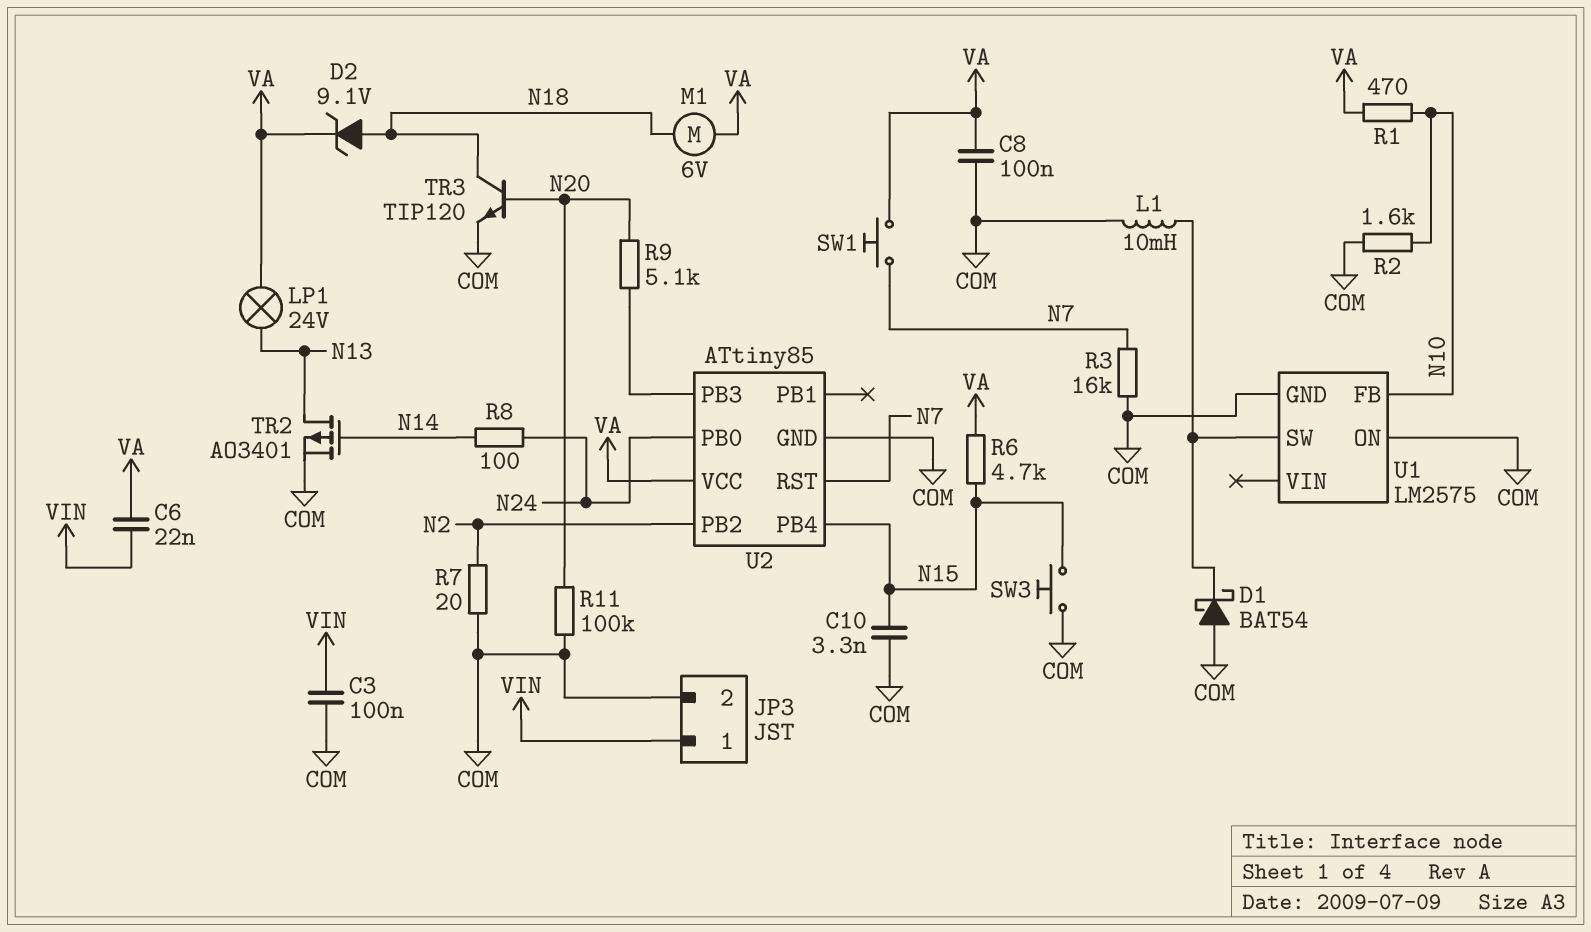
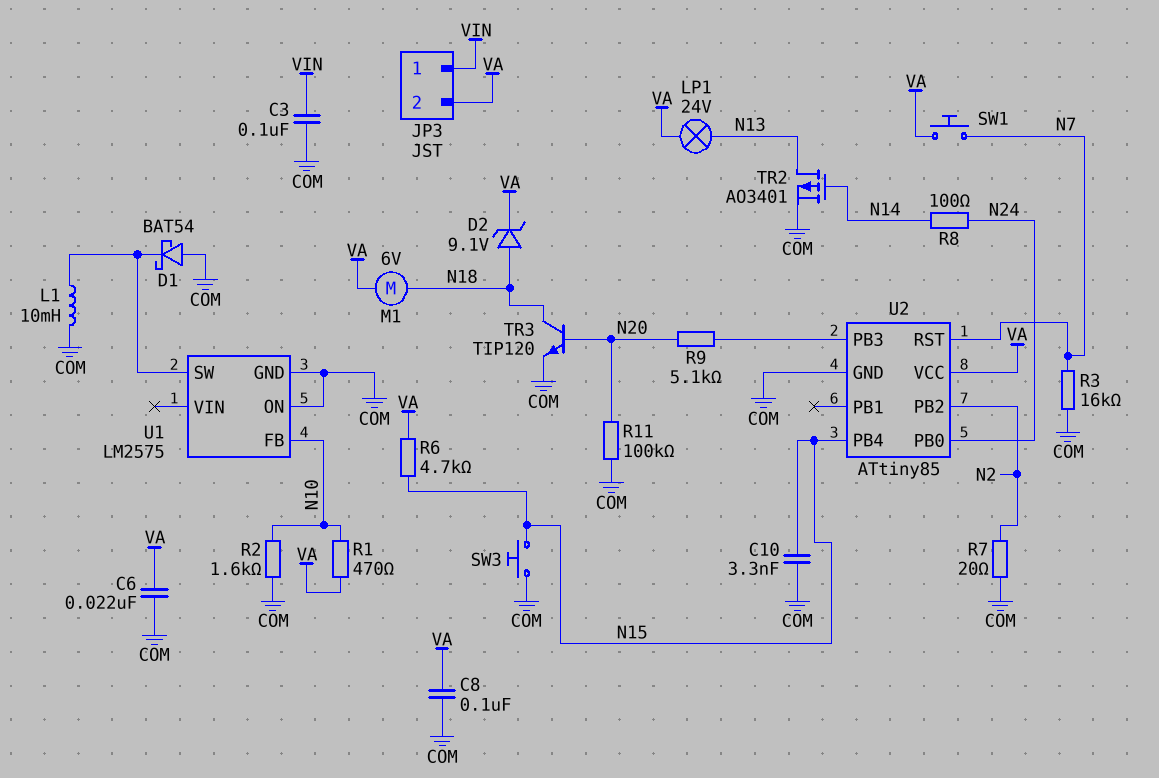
C6: 22nF (VA, VIN) -> 22nF (COM, VA)
JP3 pin 2: COM -> VA

